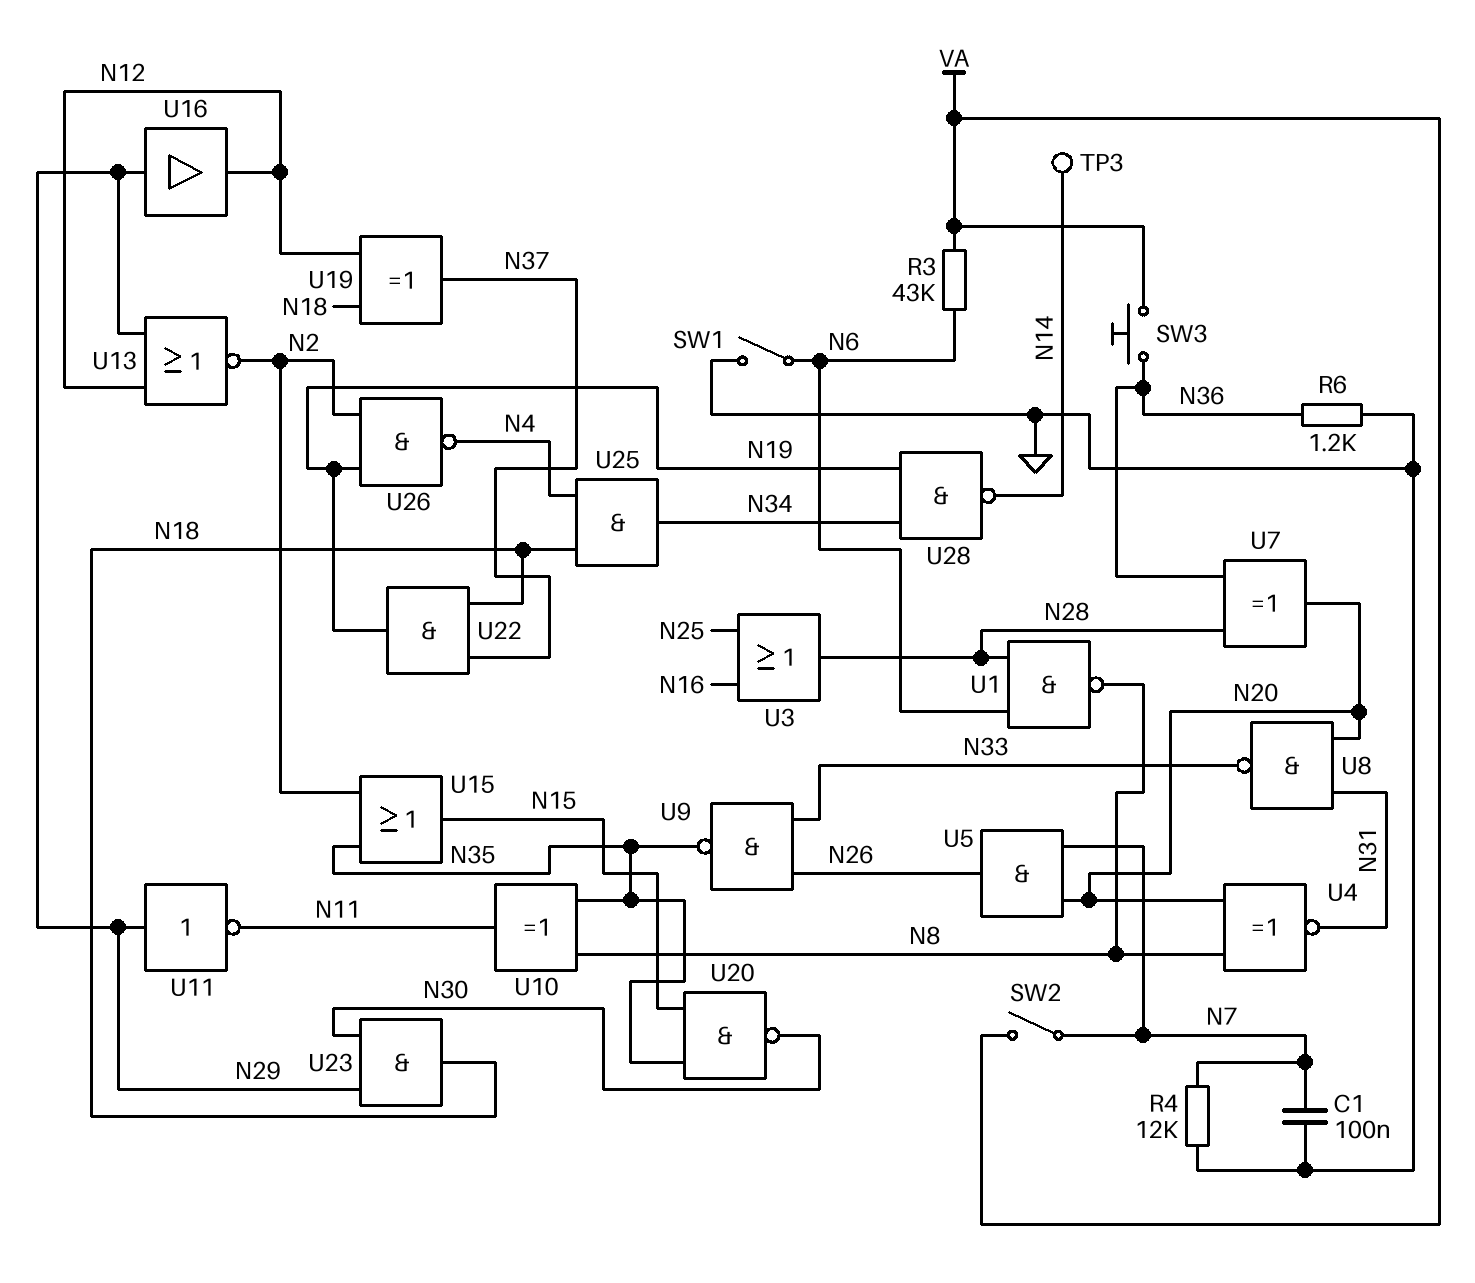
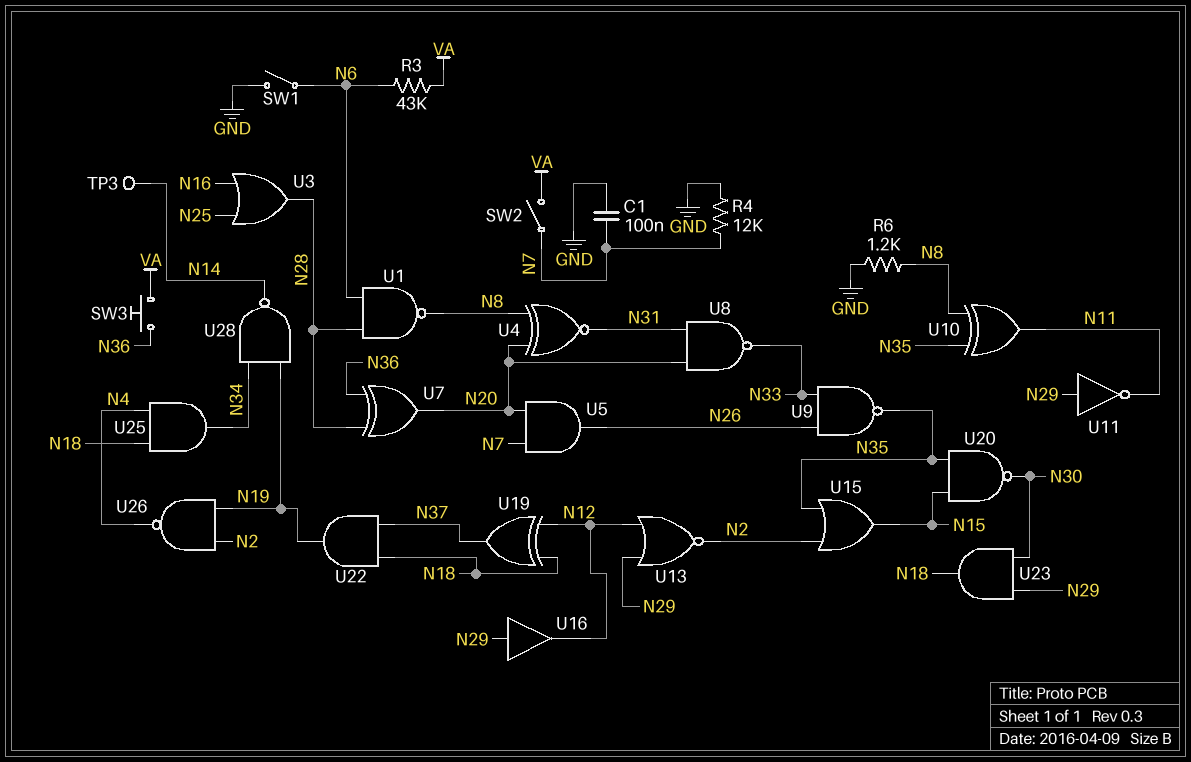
R6: 1.2k (GND, N36) -> 1.2k (GND, N8)

